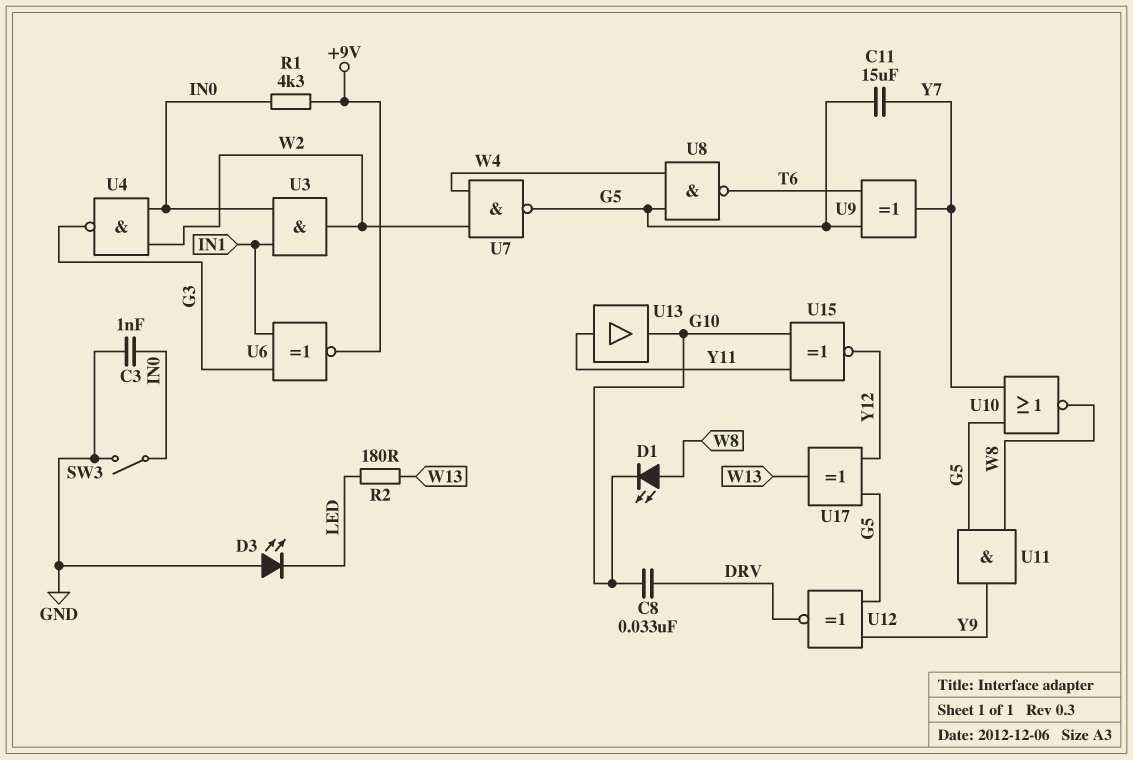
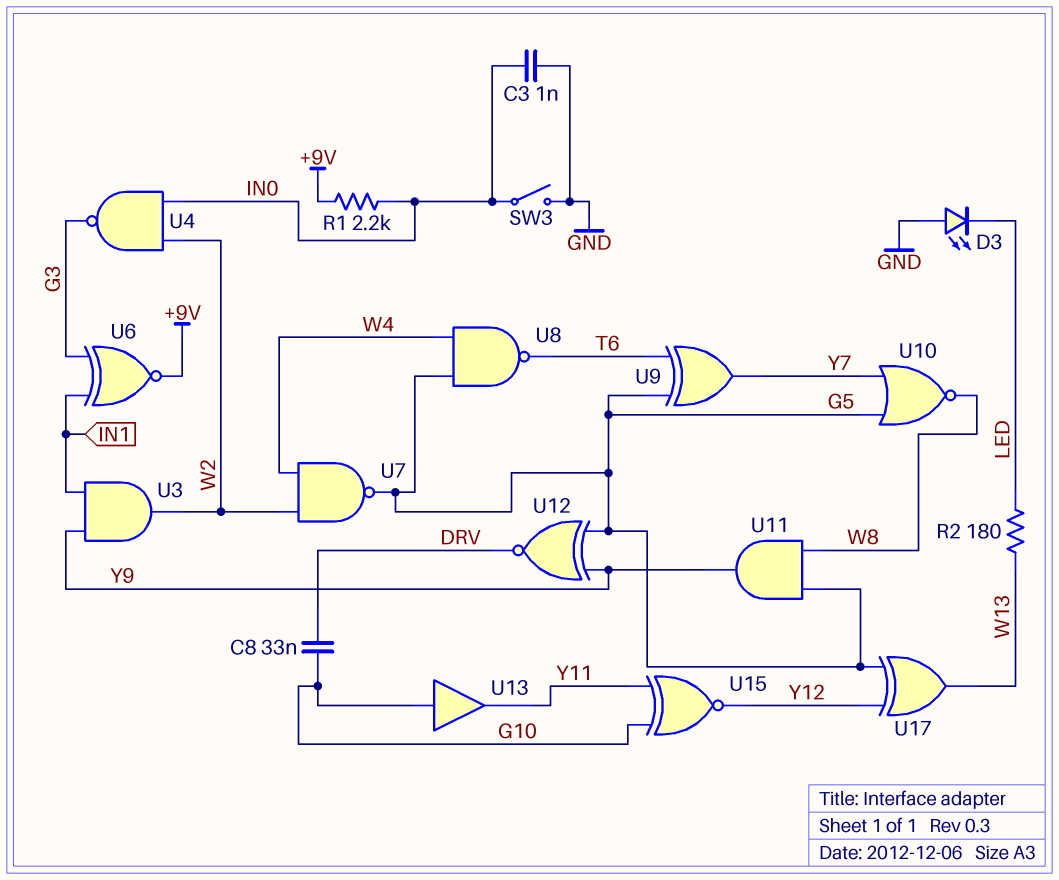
C11: 15uF (G5, Y7) -> none
D1: LED (A W8, K G10) -> none
R1: 4.3k (+9V, IN0) -> 2.2k (+9V, IN0)
U3: AND (in IN0, in IN1, out W2) -> AND (in IN1, in Y9, out W2)
U13: buffer (in Y11, out G10) -> buffer (in G10, out Y11)

